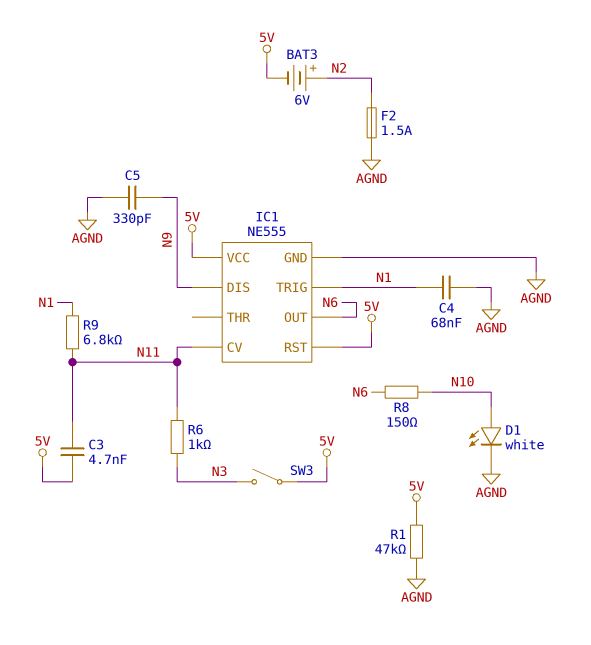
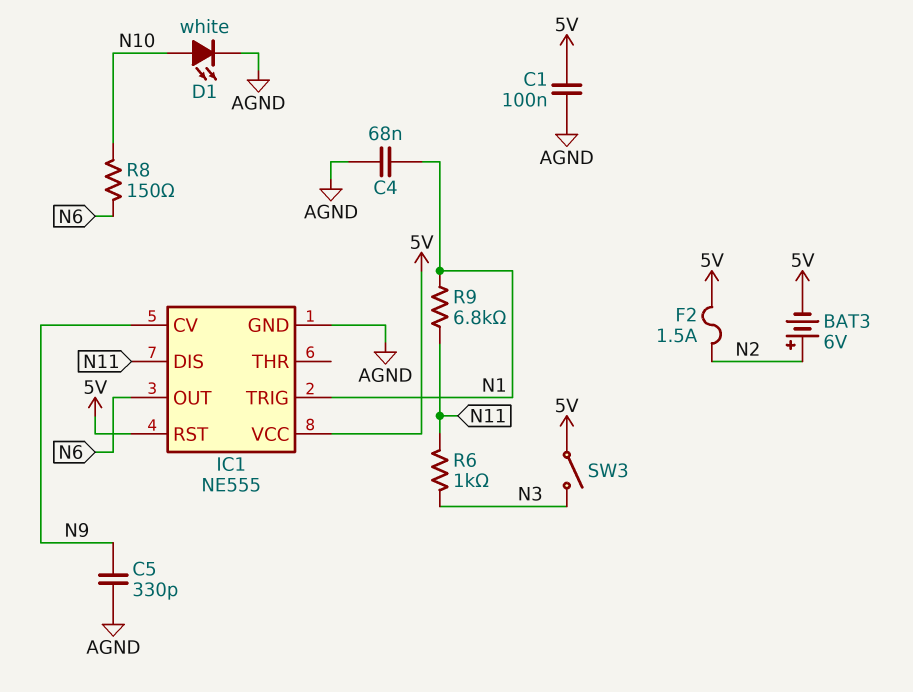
C1: none -> 100nF (5V, AGND)
C3: 4.7nF (5V, N11) -> none
F2: 1.5A (AGND, N2) -> 1.5A (5V, N2)
IC1 pin CV: N11 -> N9
IC1 pin DIS: N9 -> N11
R1: 47k (5V, AGND) -> none

